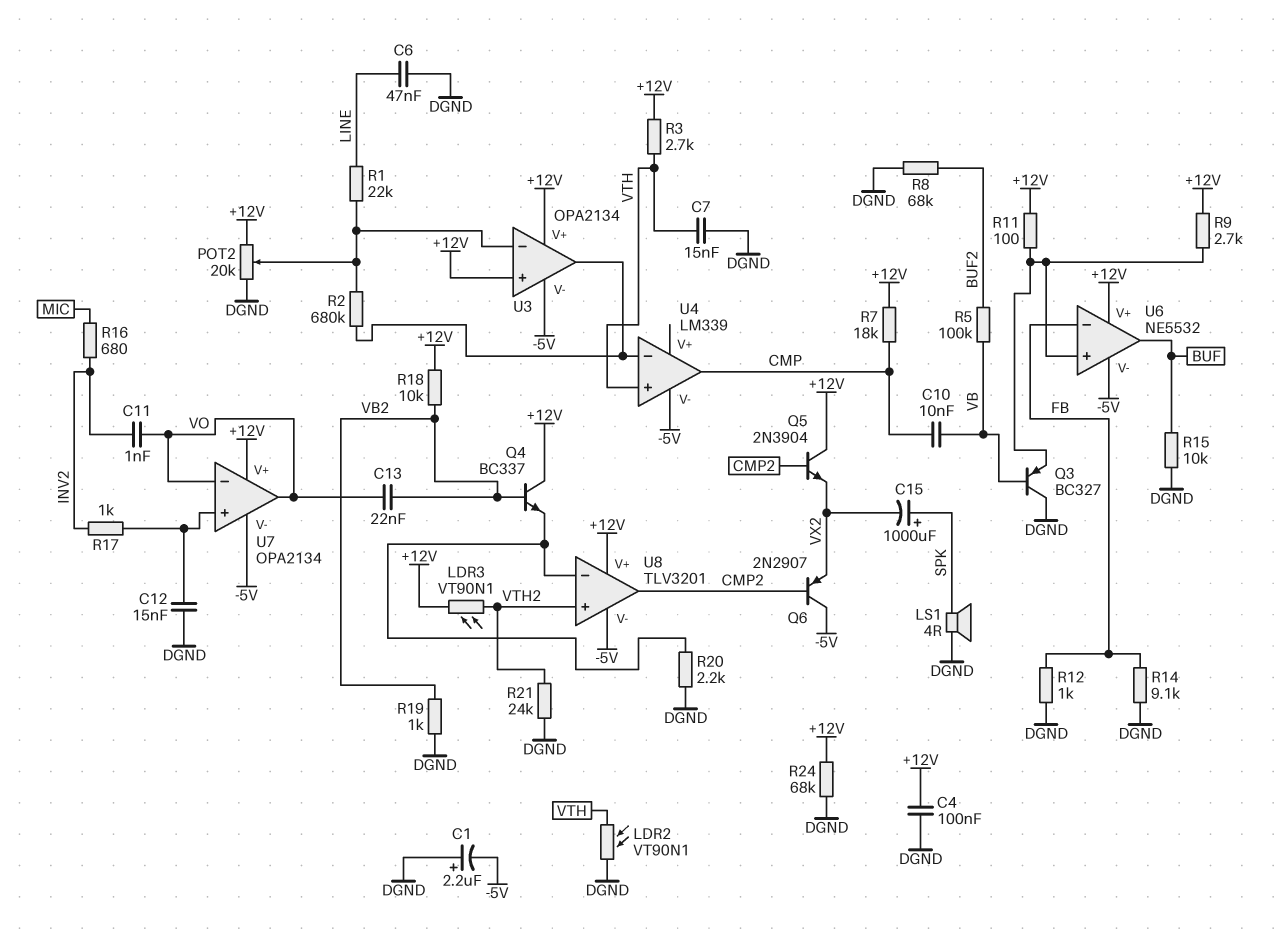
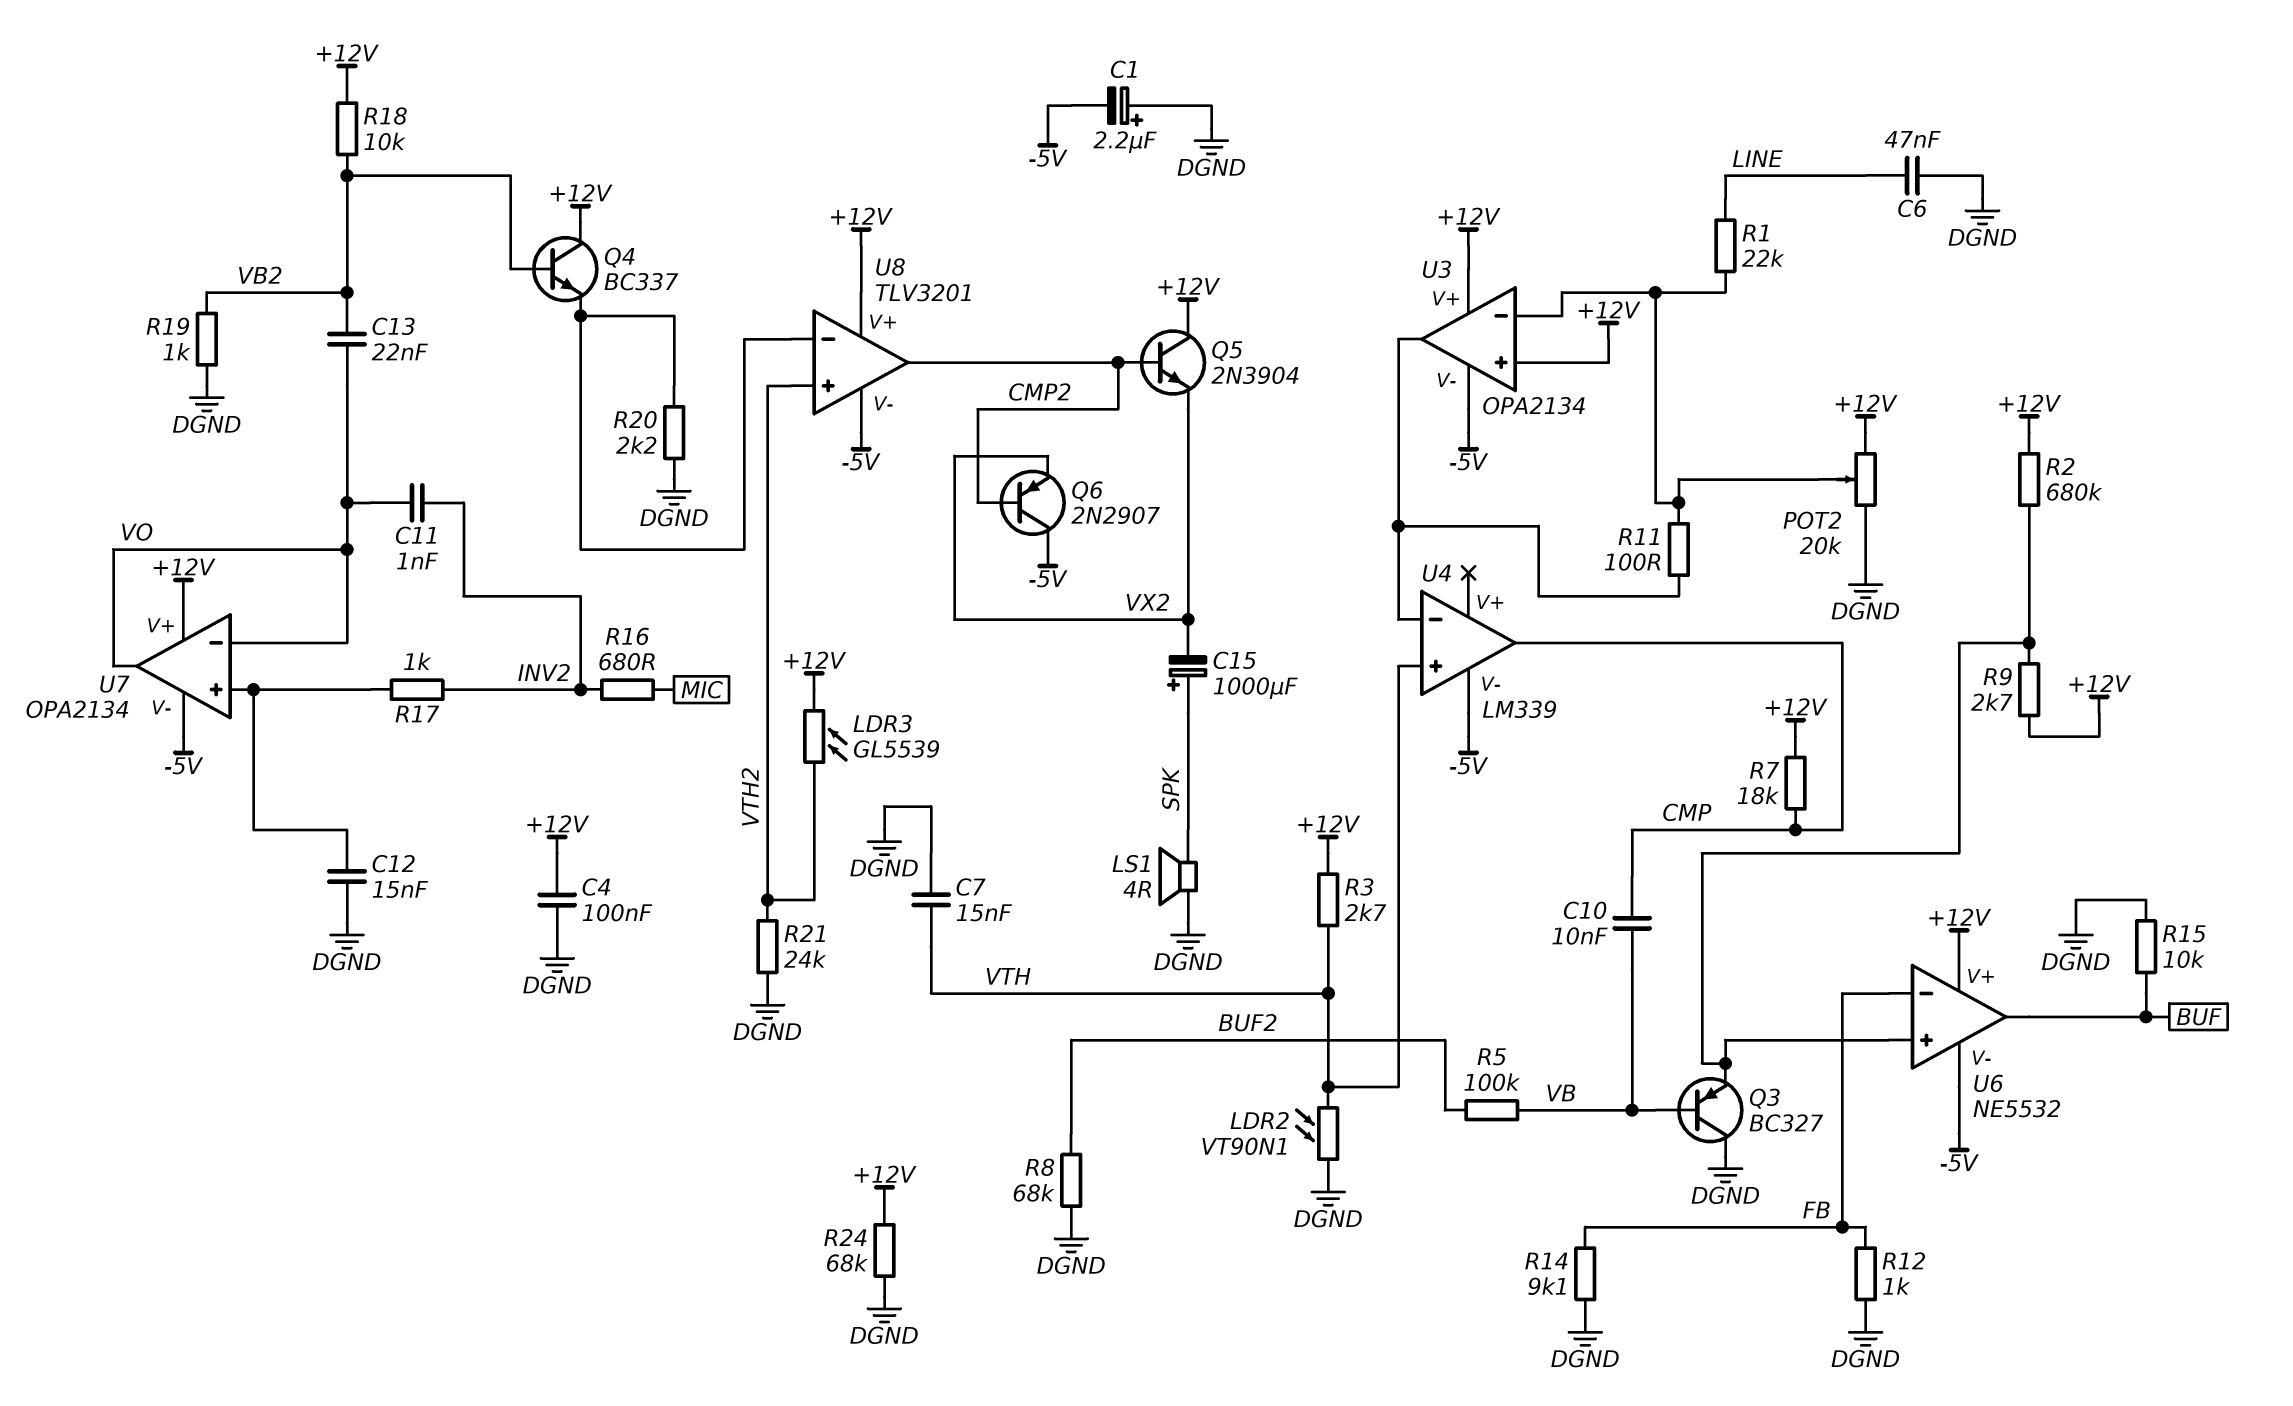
LDR3: VT90N1 (+12V, VTH2) -> GL5539 (+12V, VTH2)
R2: 680k (U3/in-, U3/out) -> 680k (+12V, U6/in+)
R11: 100 (+12V, U6/in+) -> 100 (U3/in-, U3/out)

